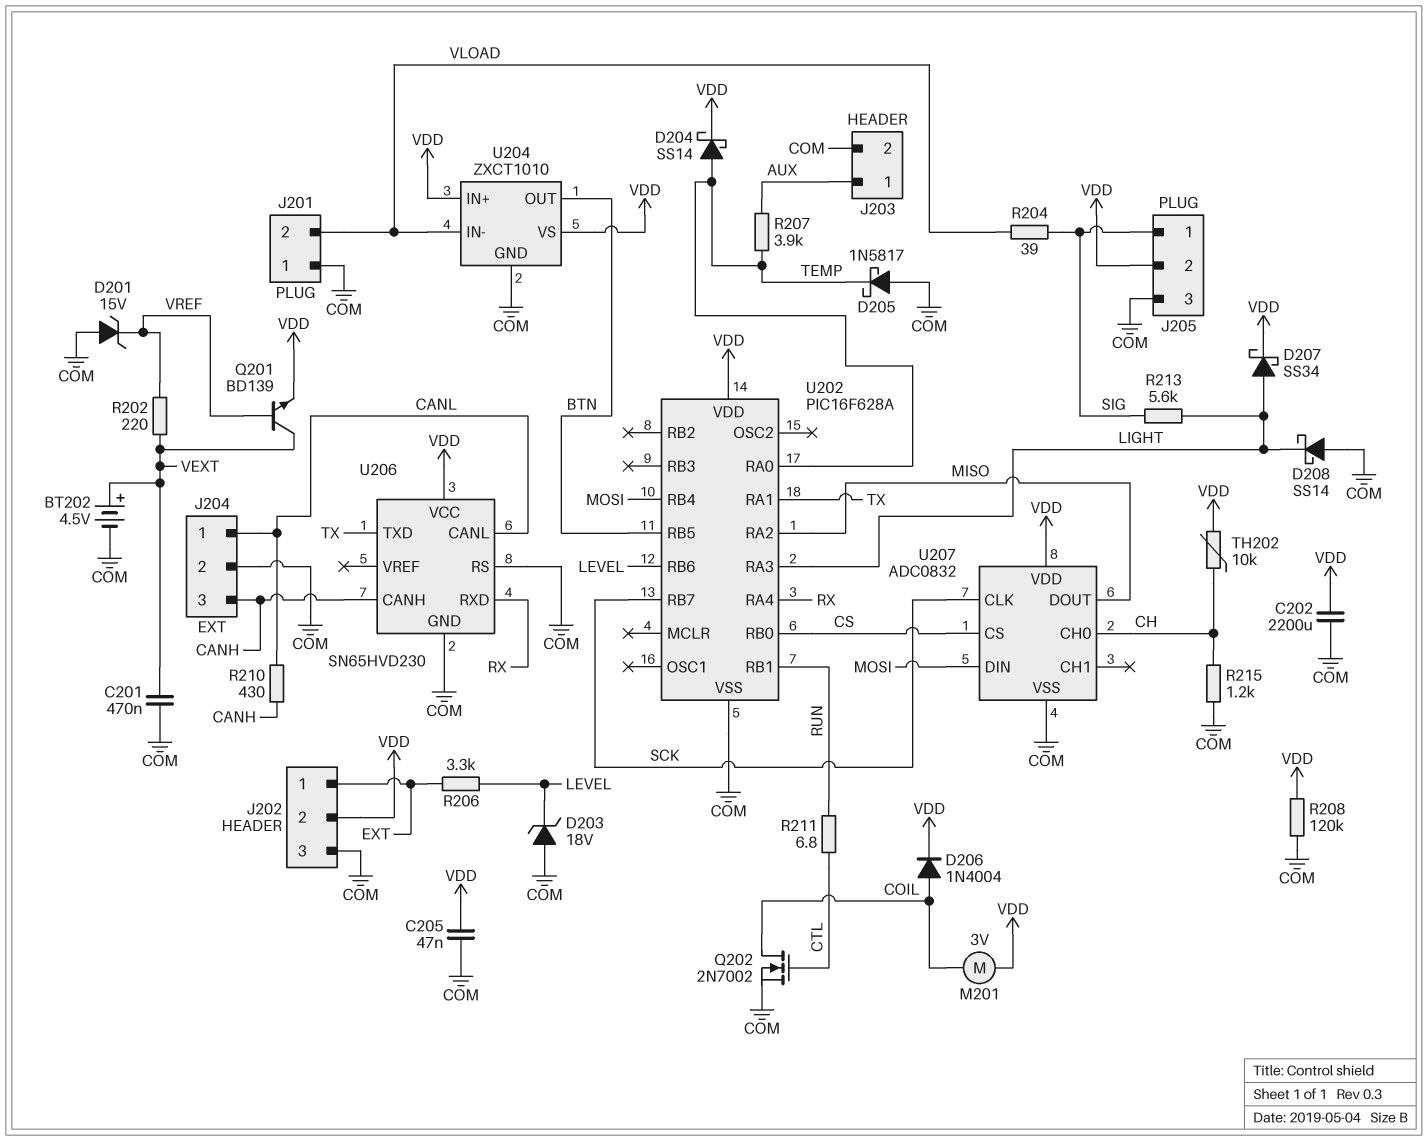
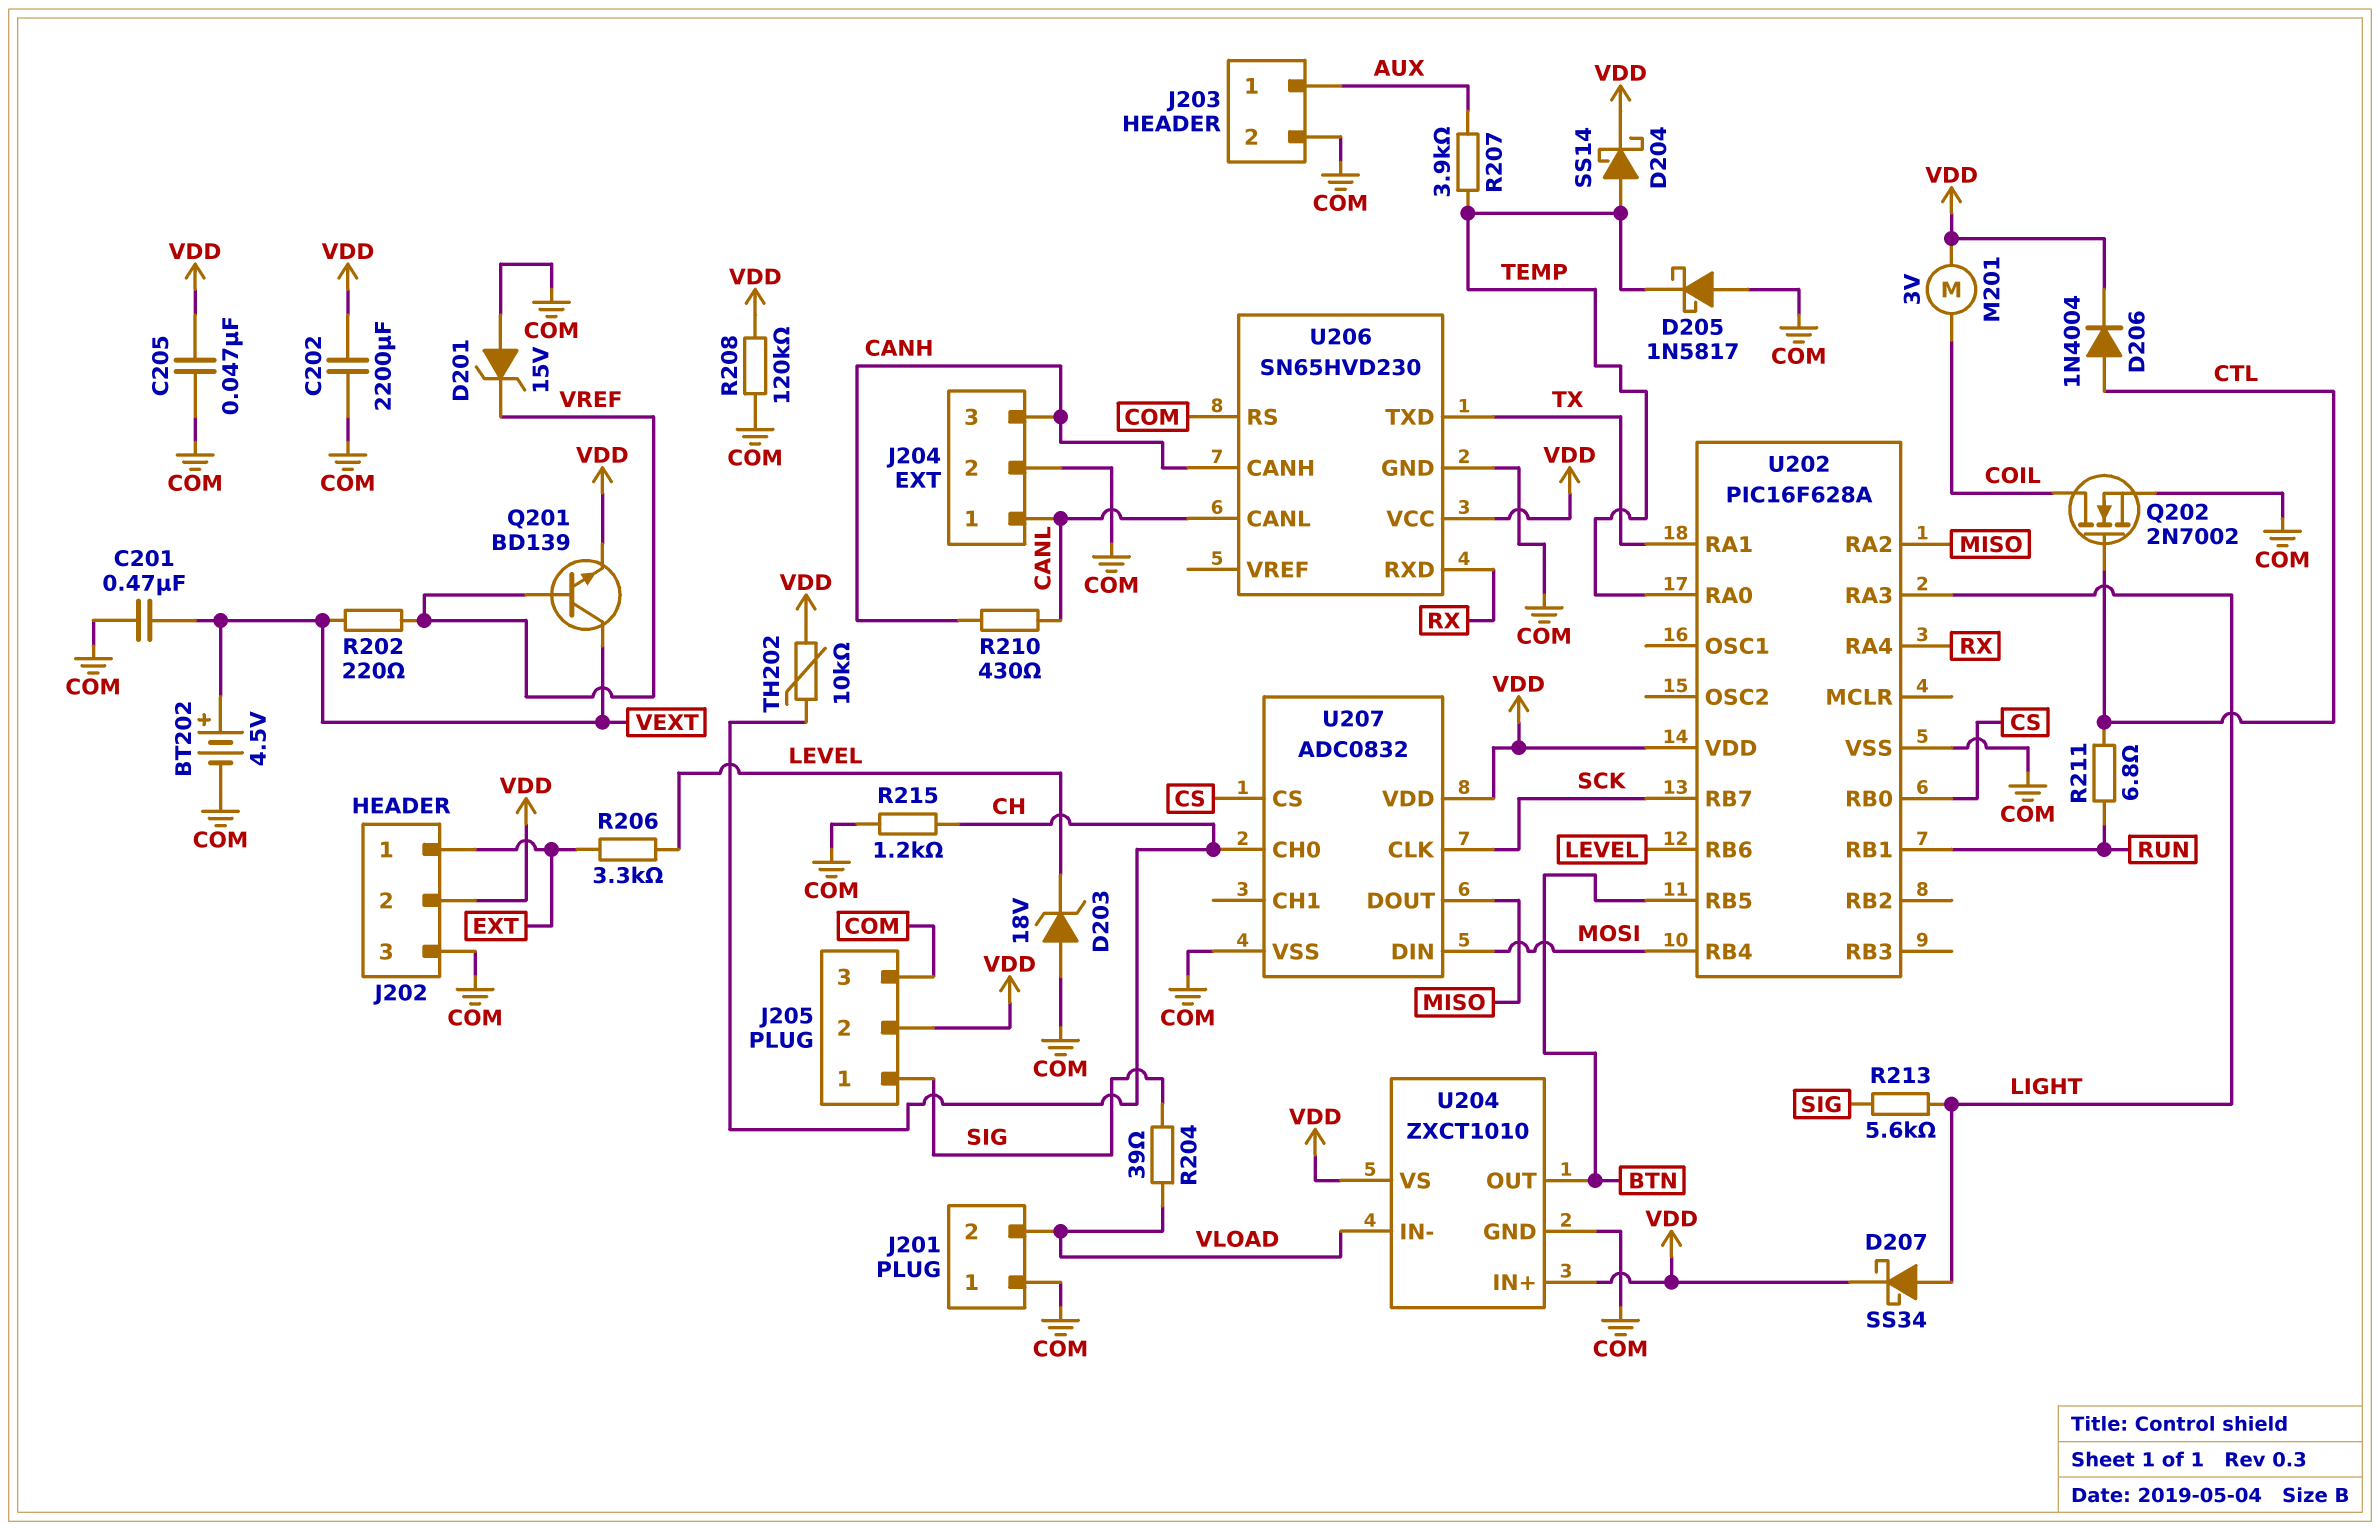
D206: diode 1N4004 (A COIL, K VDD) -> diode 1N4004 (A CTL, K VDD)
D208: schottky SS14 (A COM, K LIGHT) -> none

